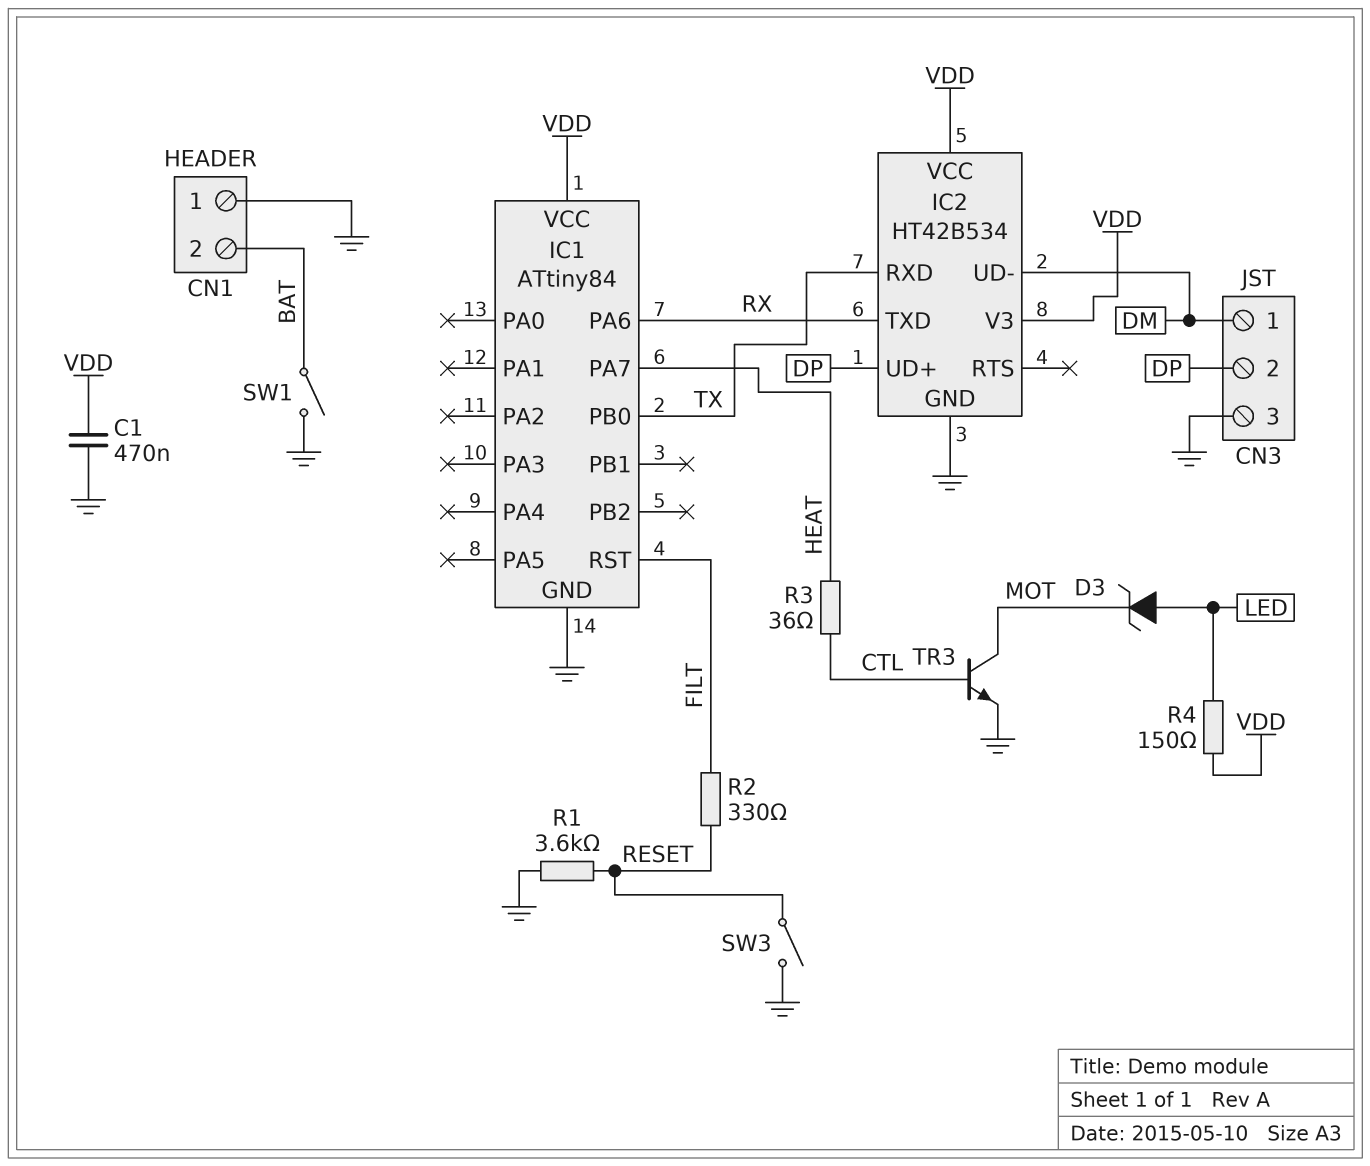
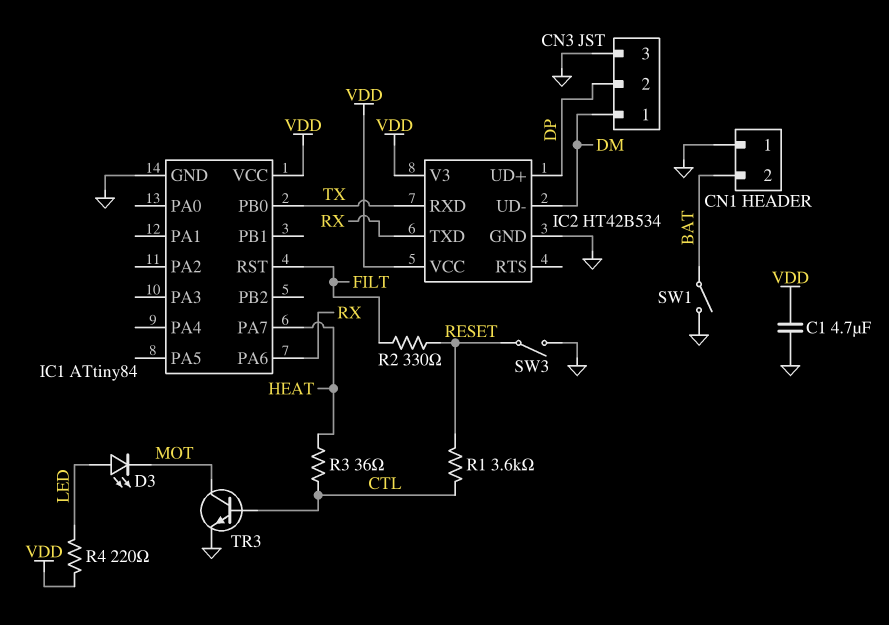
C1: 470nF (GND, VDD) -> 4.7uF (GND, VDD)
D3: zener (A LED, K MOT) -> LED (A LED, K MOT)
R1: 3.6k (GND, RESET) -> 3.6k (CTL, RESET)
R4: 150 (LED, VDD) -> 220 (LED, VDD)

